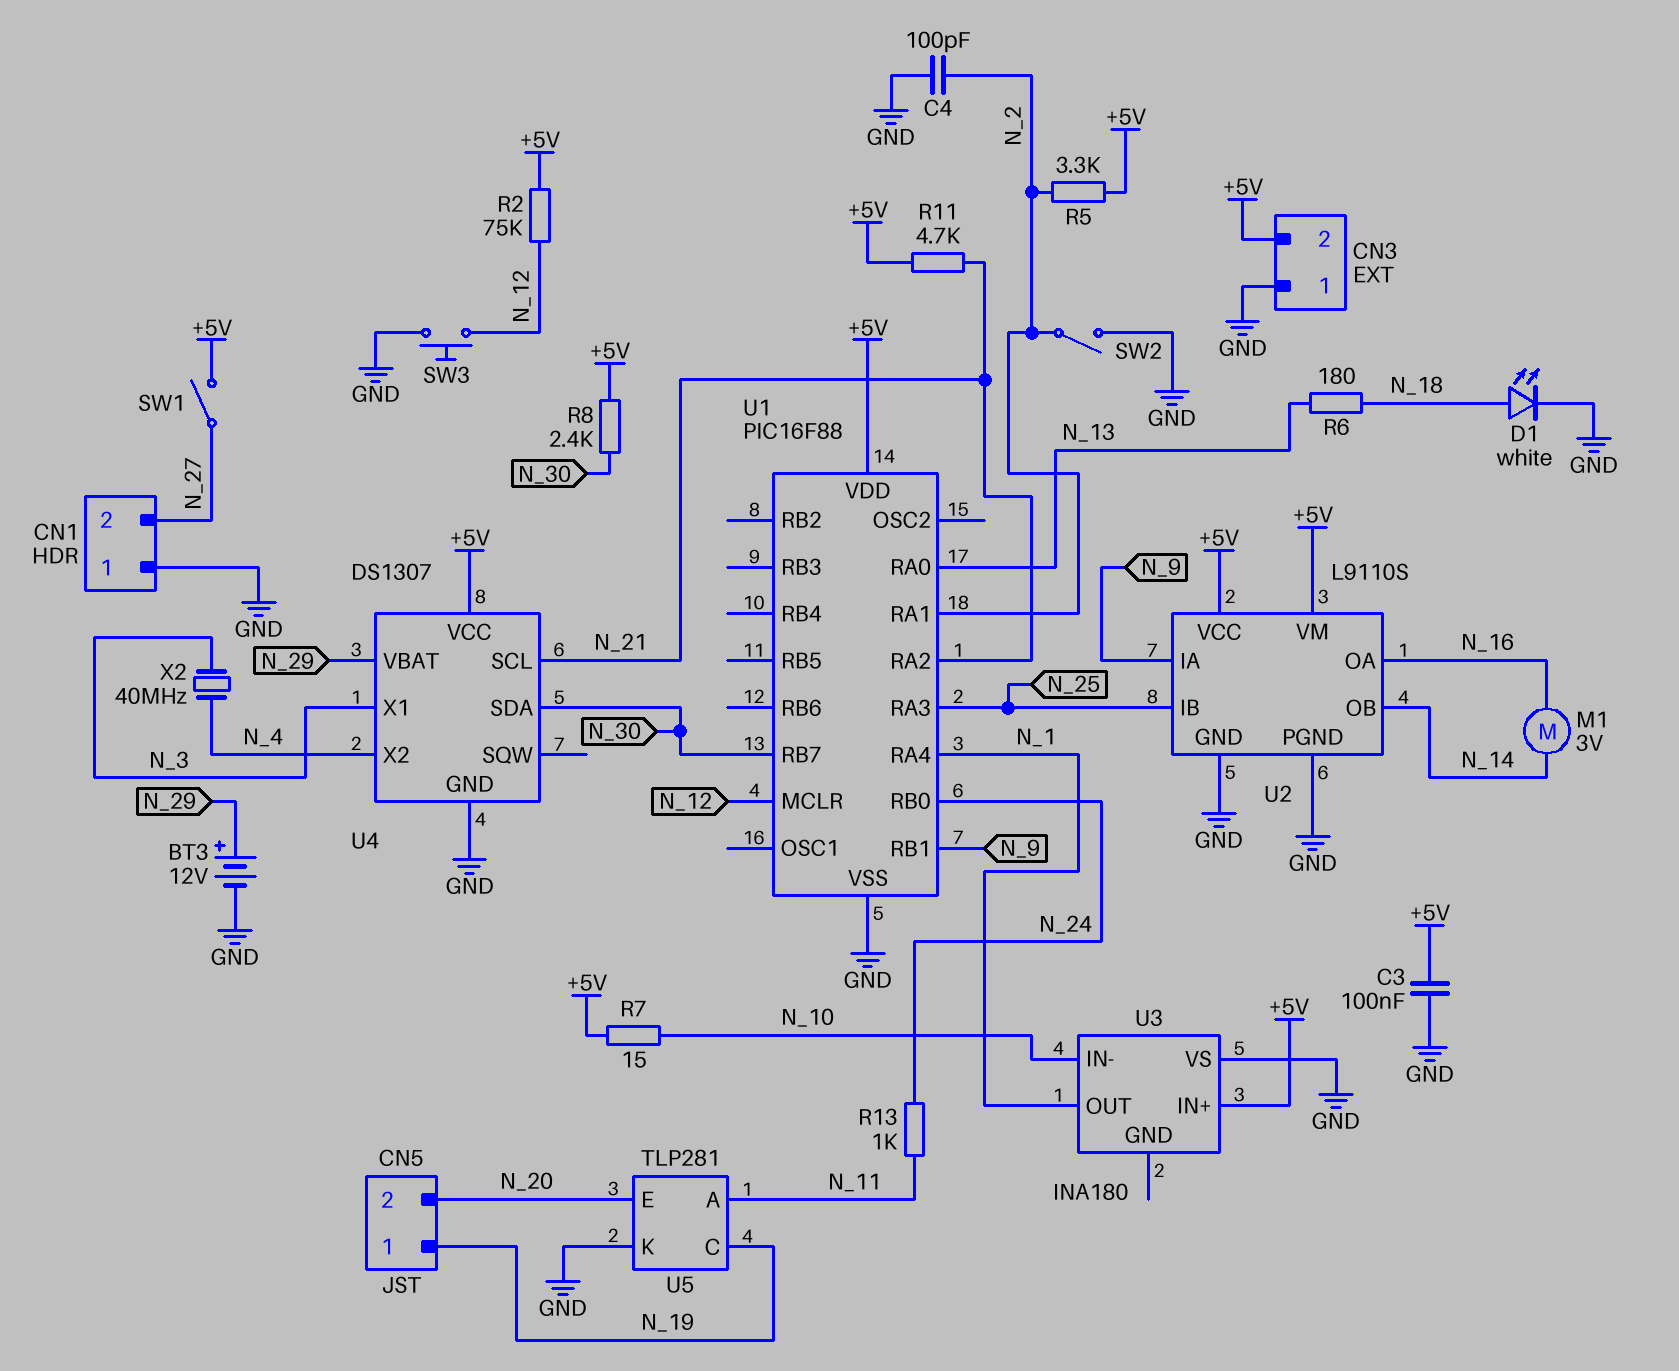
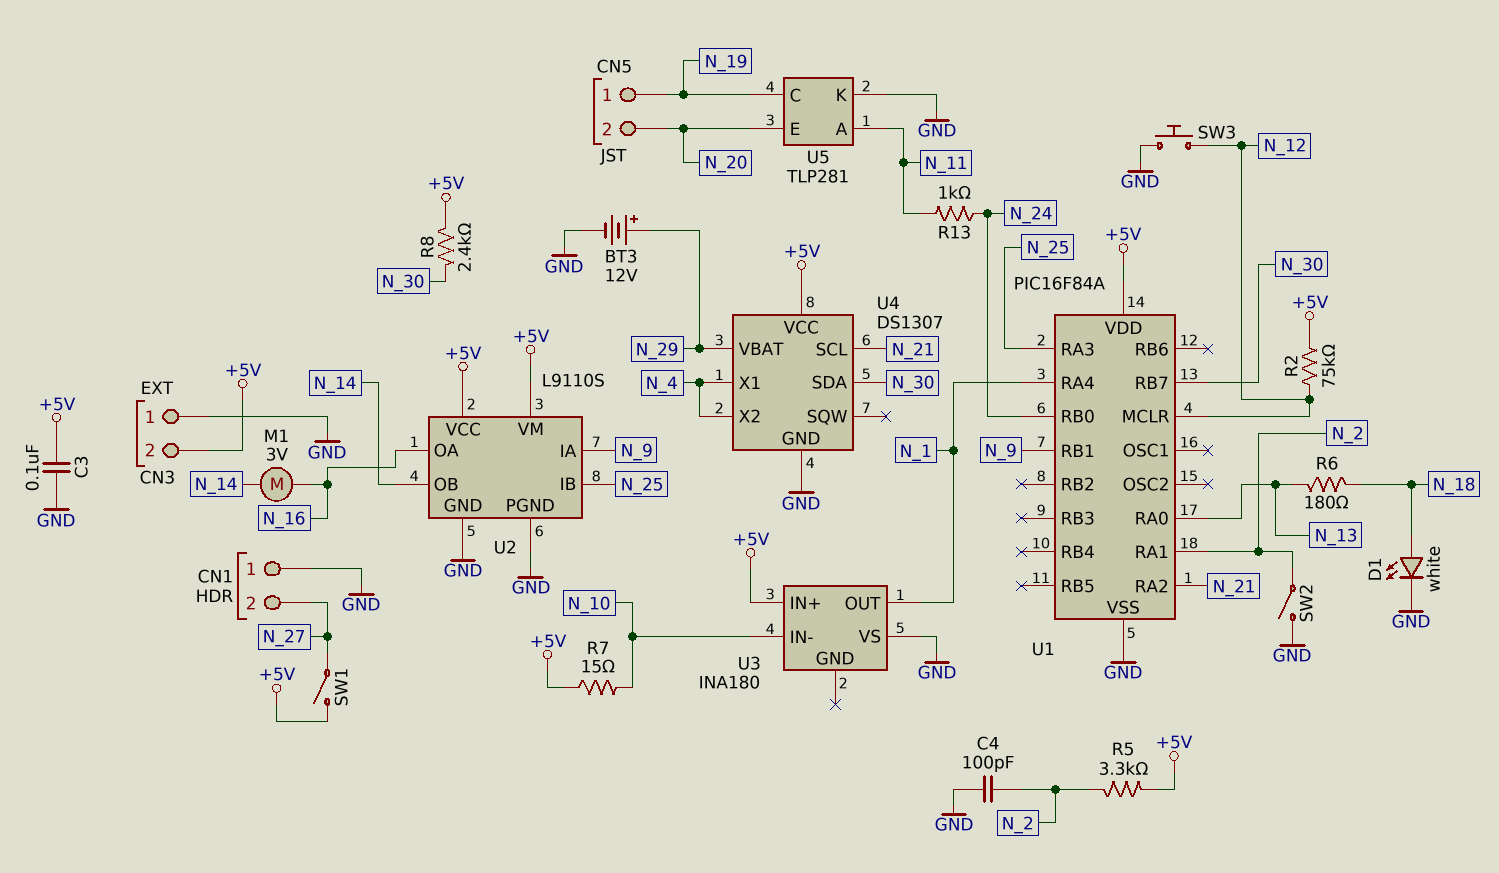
R11: 4.7k (+5V, N_21) -> none
U1: PIC16F88 -> PIC16F84A
U4 pin X1: N_3 -> N_4
X2: 40MHz (N_3, N_4) -> none

